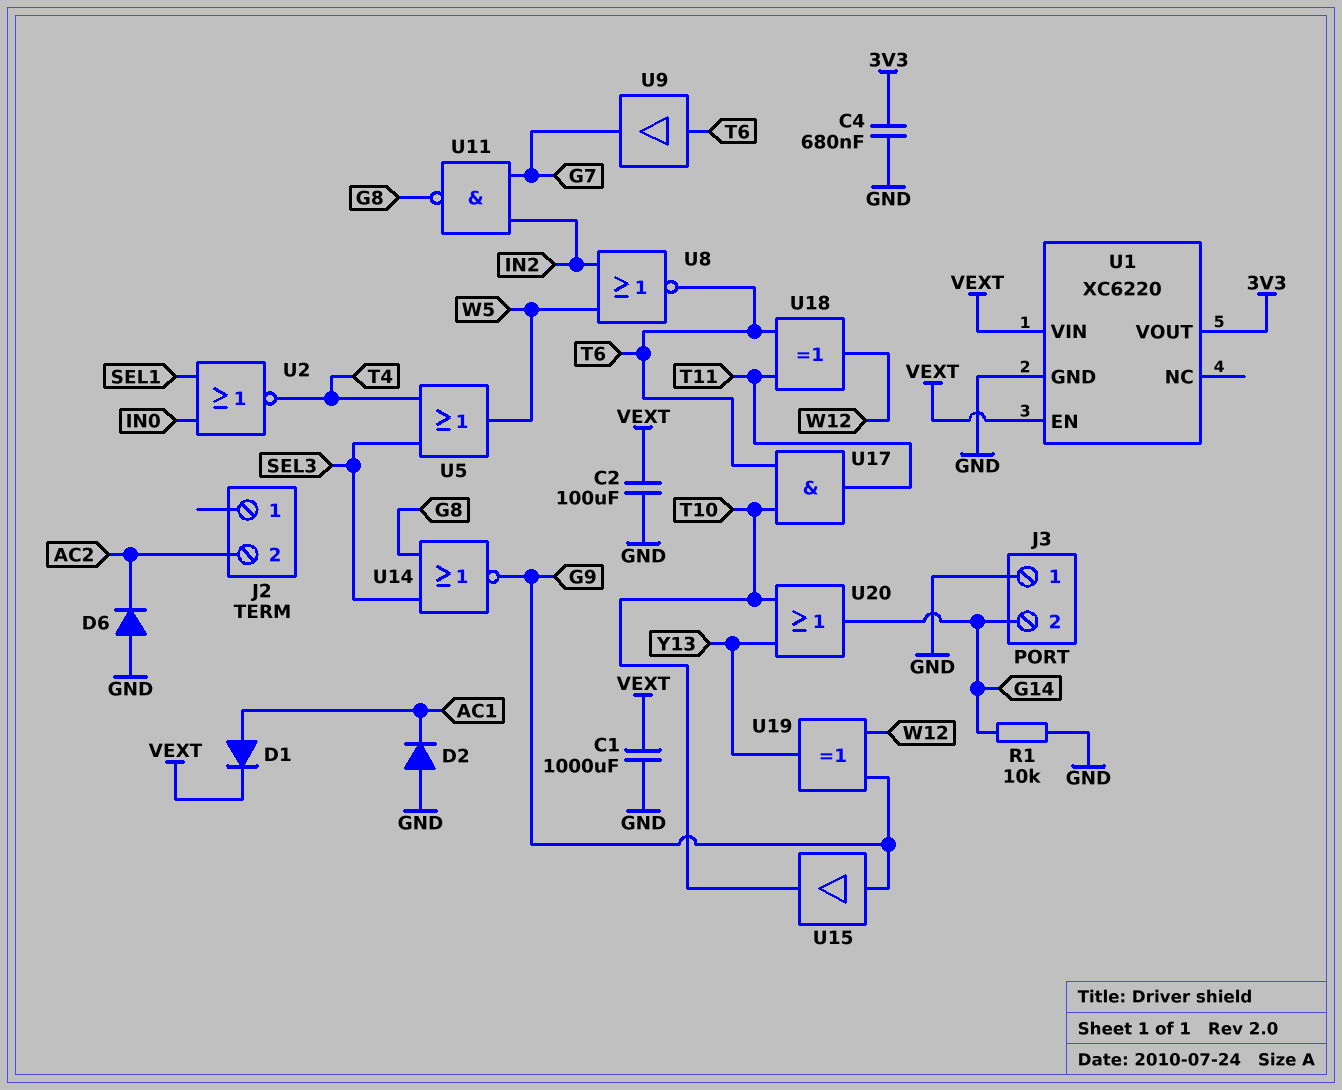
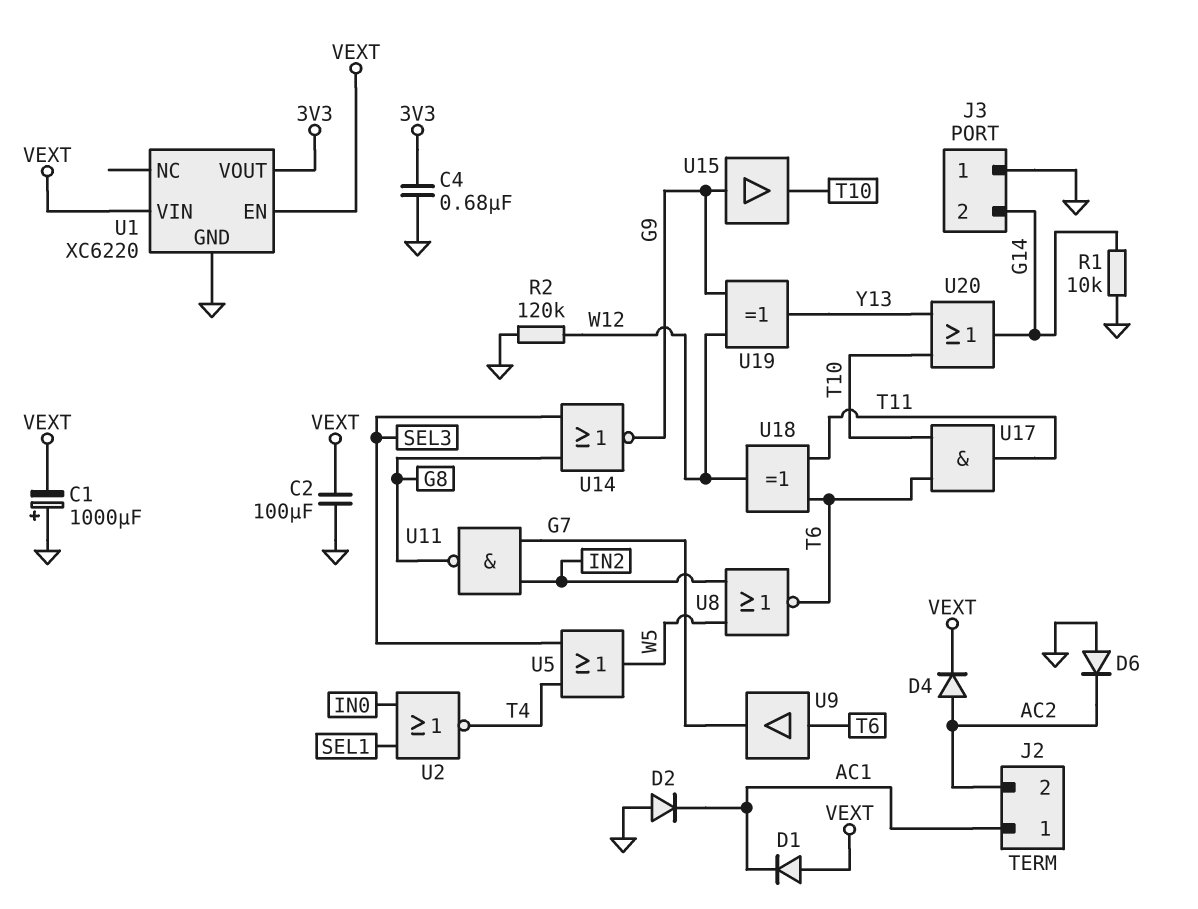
C1: 1000uF (GND, VEXT) -> 1000uF (plus GND, minus VEXT)
D1: diode (A AC1, K VEXT) -> diode (A VEXT, K AC1)
D4: none -> diode (A AC2, K VEXT)
J2 pin 1: none -> AC1
R2: none -> 120k (GND, W12)

